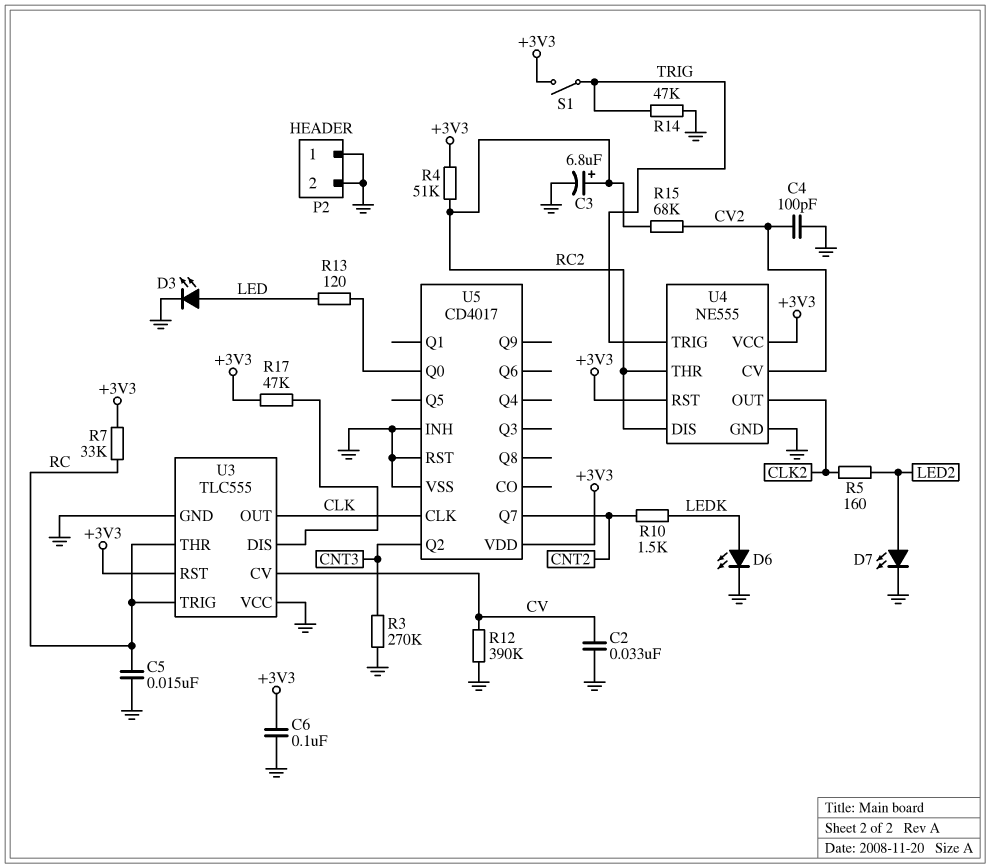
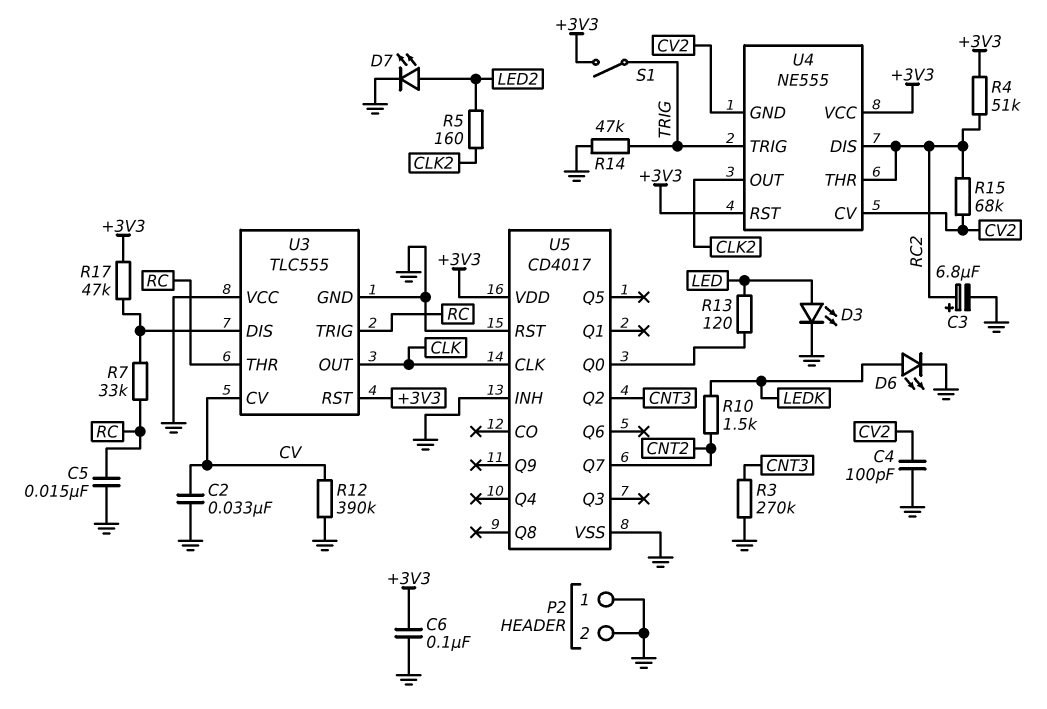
R7: 33k (+3V3, RC) -> 33k (RC, U3/DIS)
U4 pin GND: GND -> CV2

